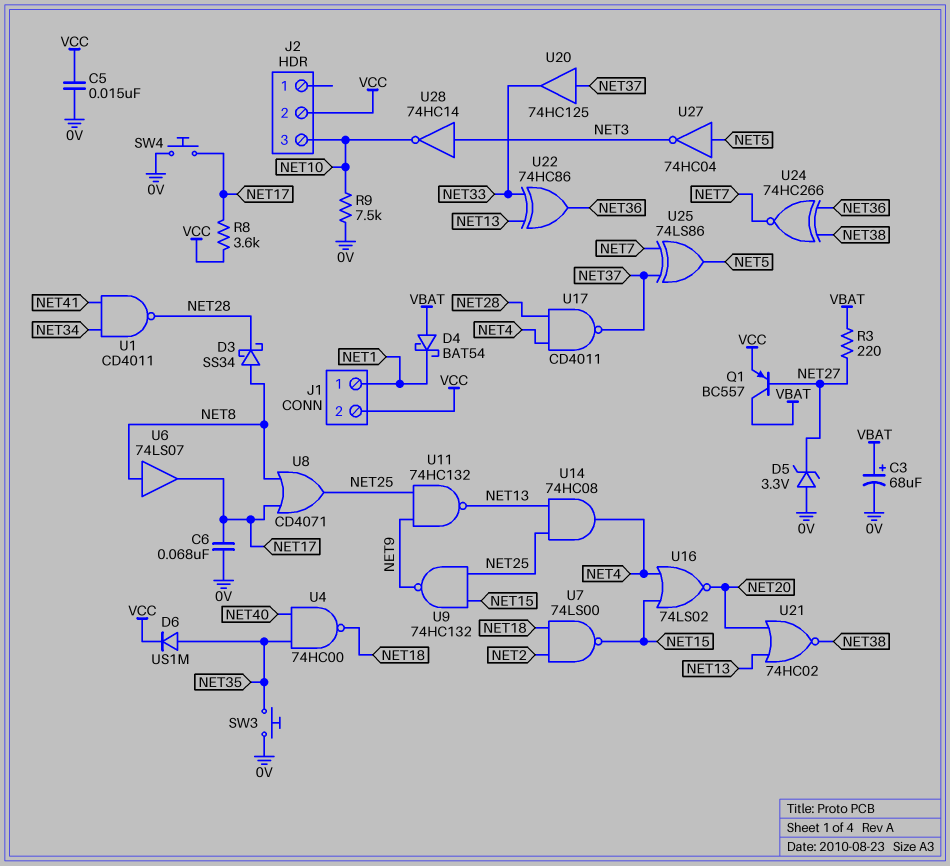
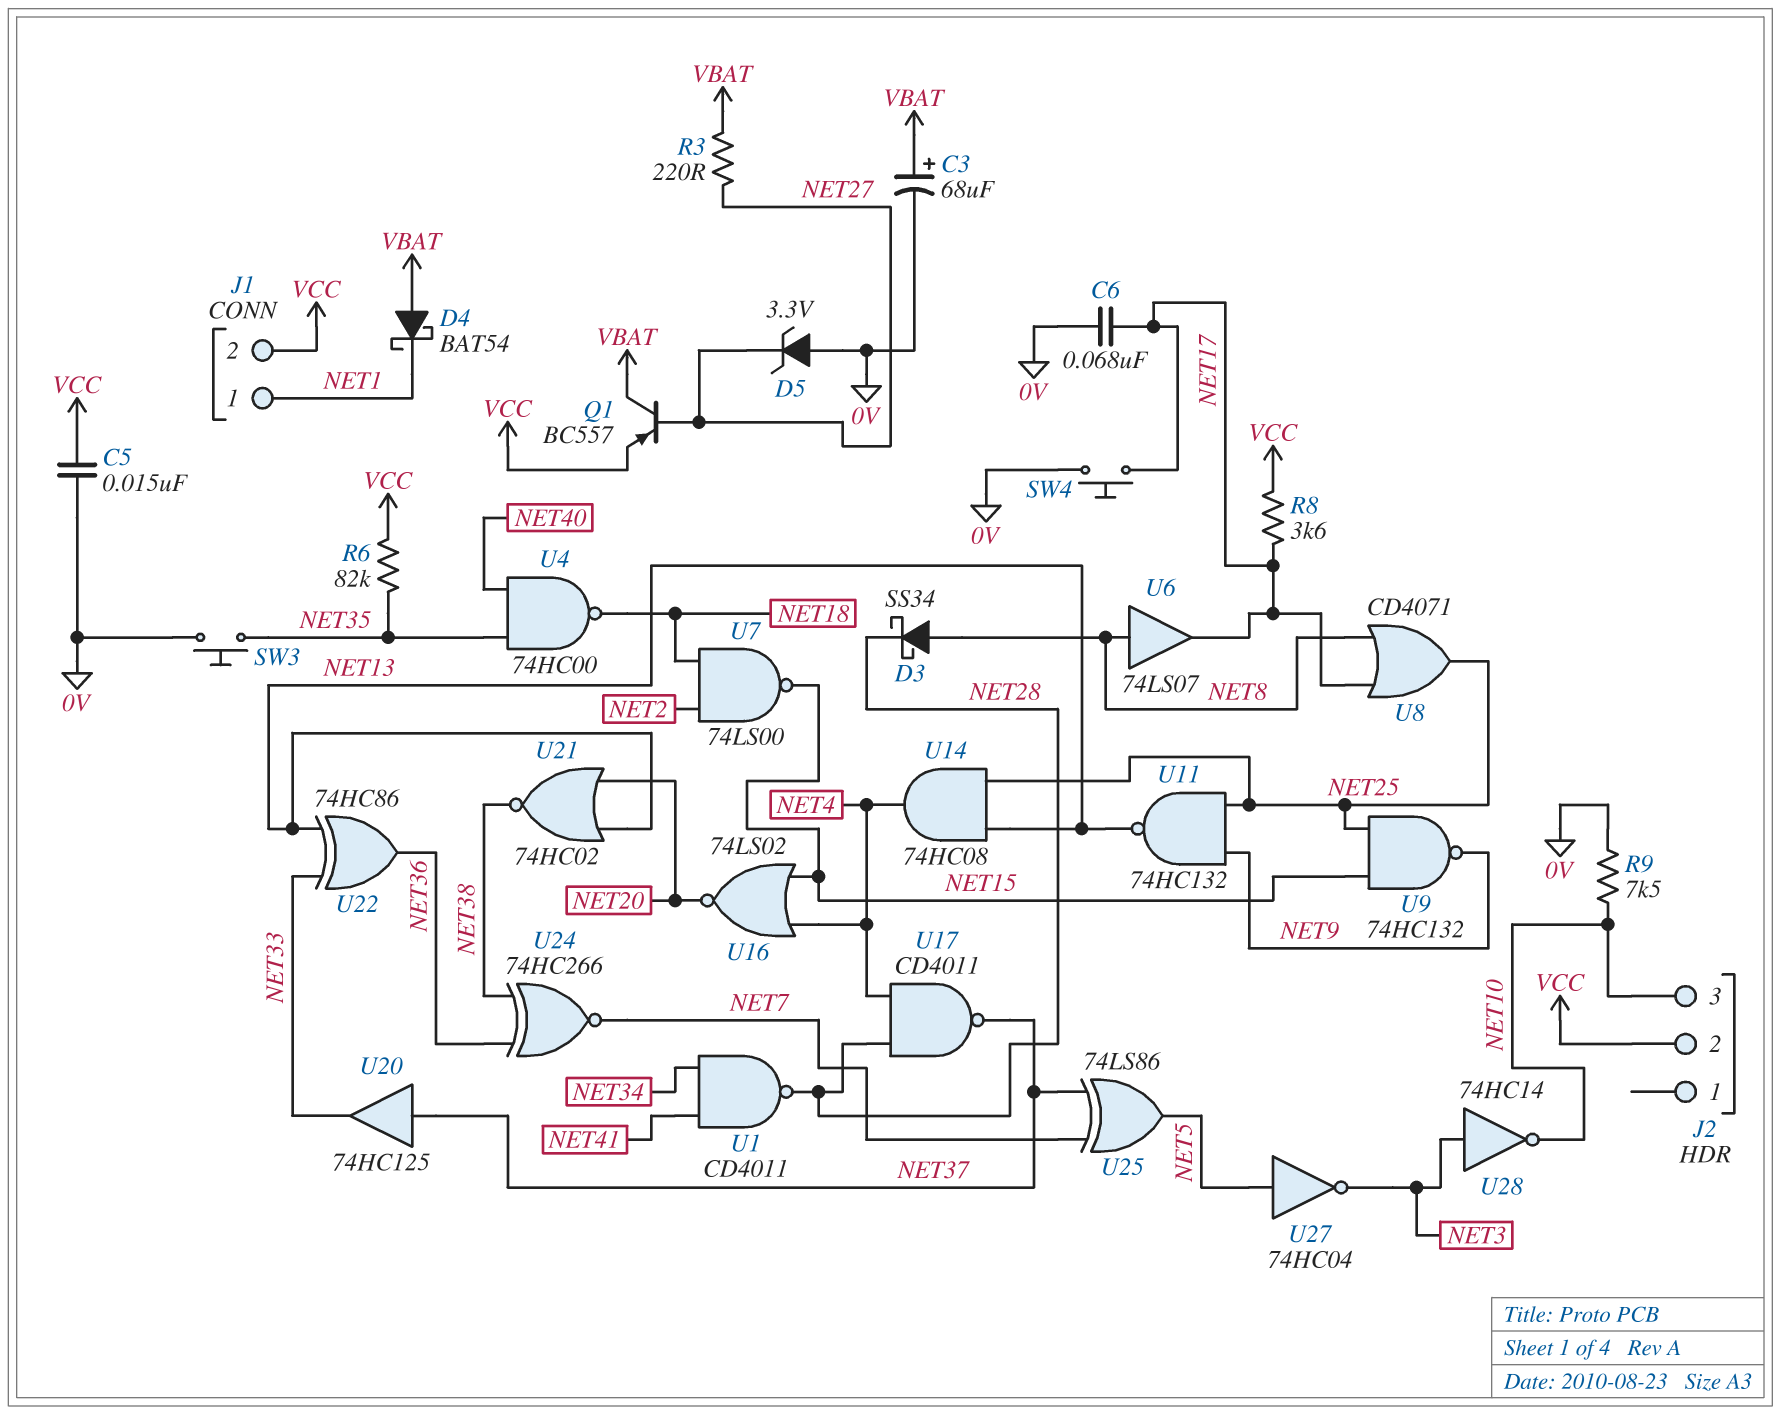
D6: diode US1M (A NET35, K VCC) -> none
R6: none -> 82k (NET35, VCC)

